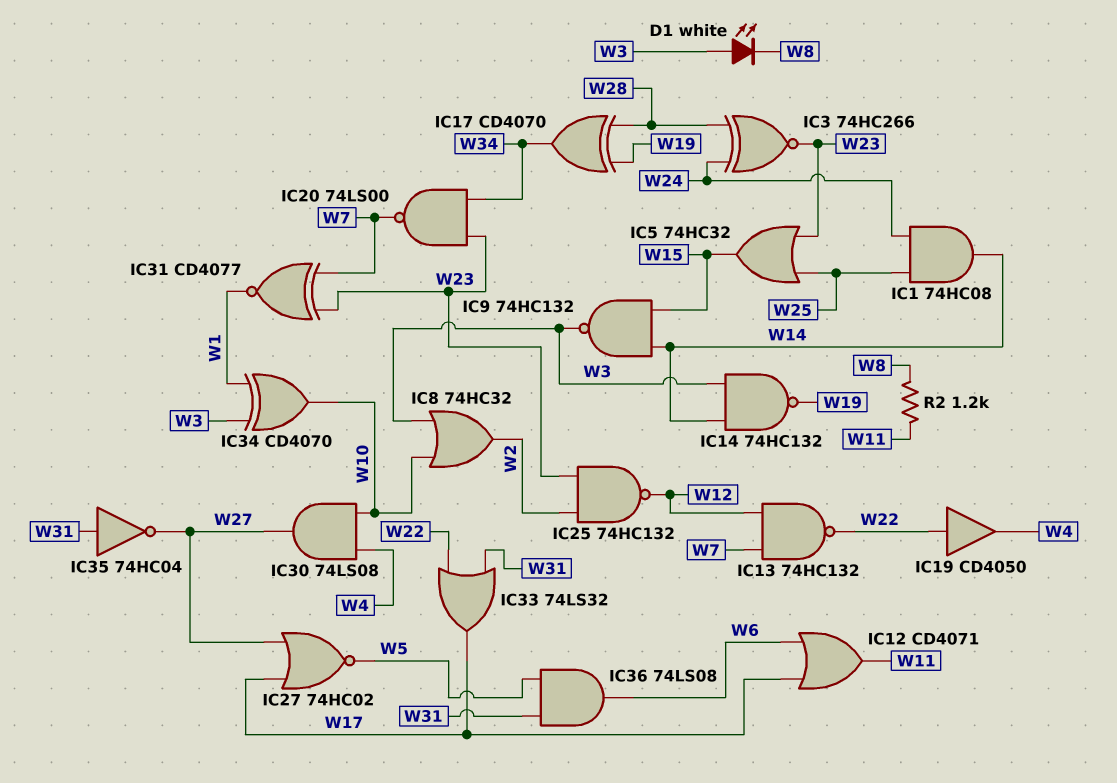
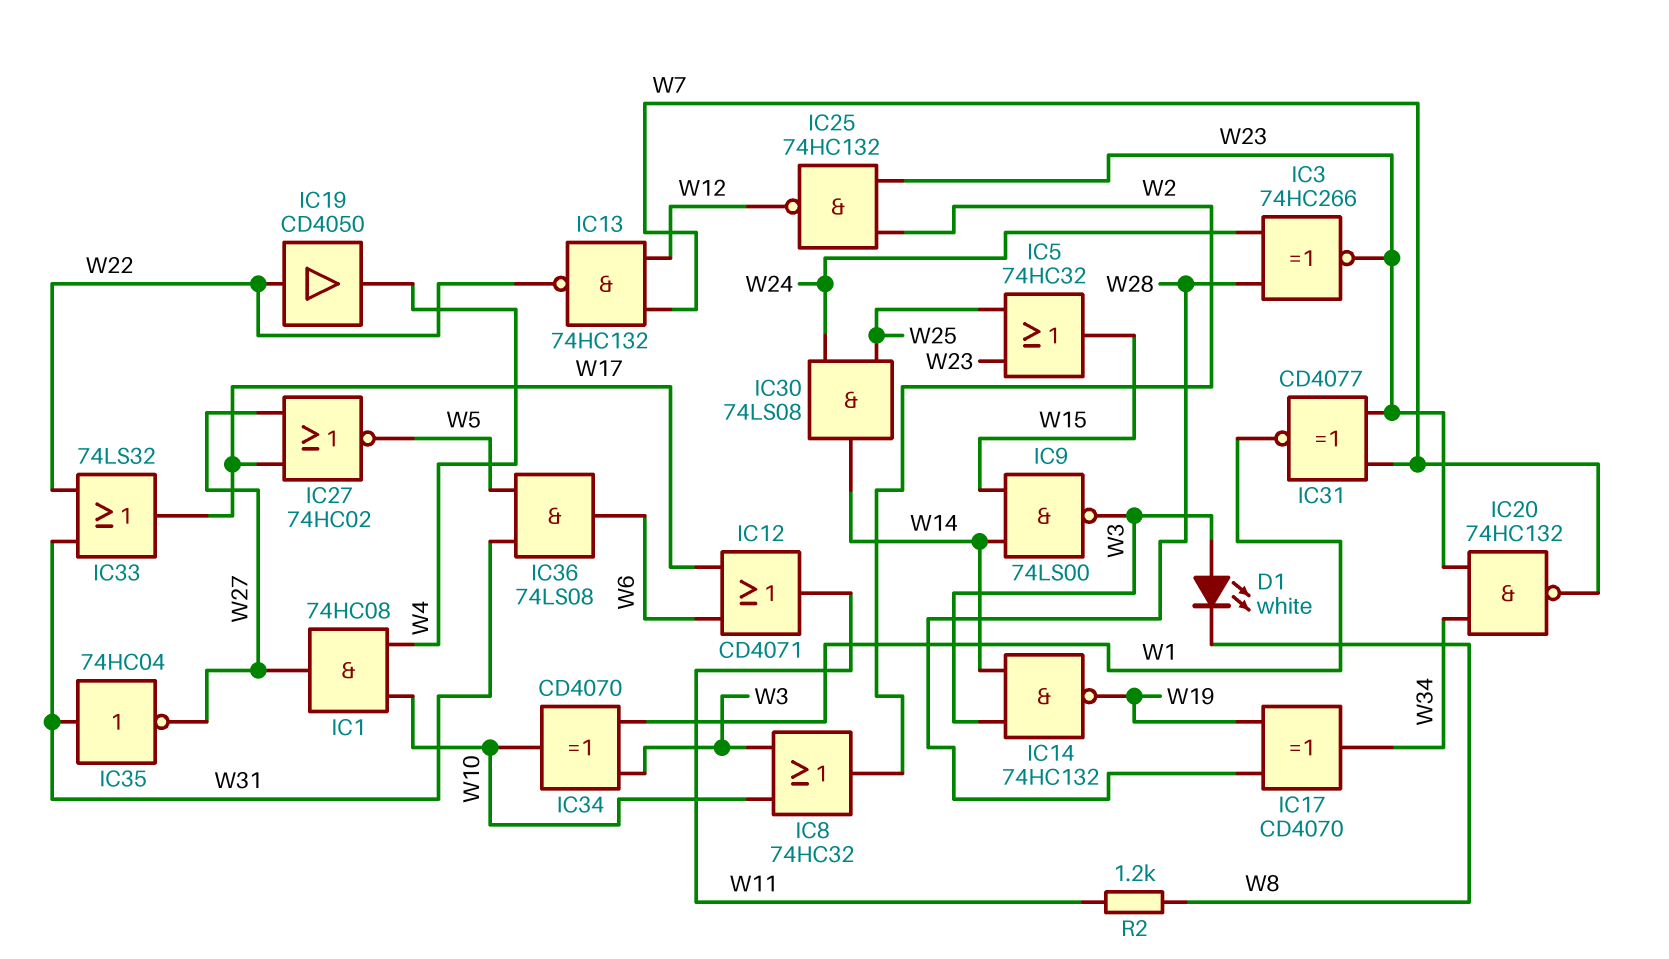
IC1: AND 74HC08 (in W24, in W25, out W14) -> AND 74HC08 (in W4, in W10, out W27)
IC9: NAND 74HC132 (in W14, in W15, out W3) -> NAND 74LS00 (in W14, in W15, out W3)
IC20: NAND 74LS00 (in W23, in W34, out W7) -> NAND 74HC132 (in W23, in W34, out W7)
IC30: AND 74LS08 (in W4, in W10, out W27) -> AND 74LS08 (in W24, in W25, out W14)

